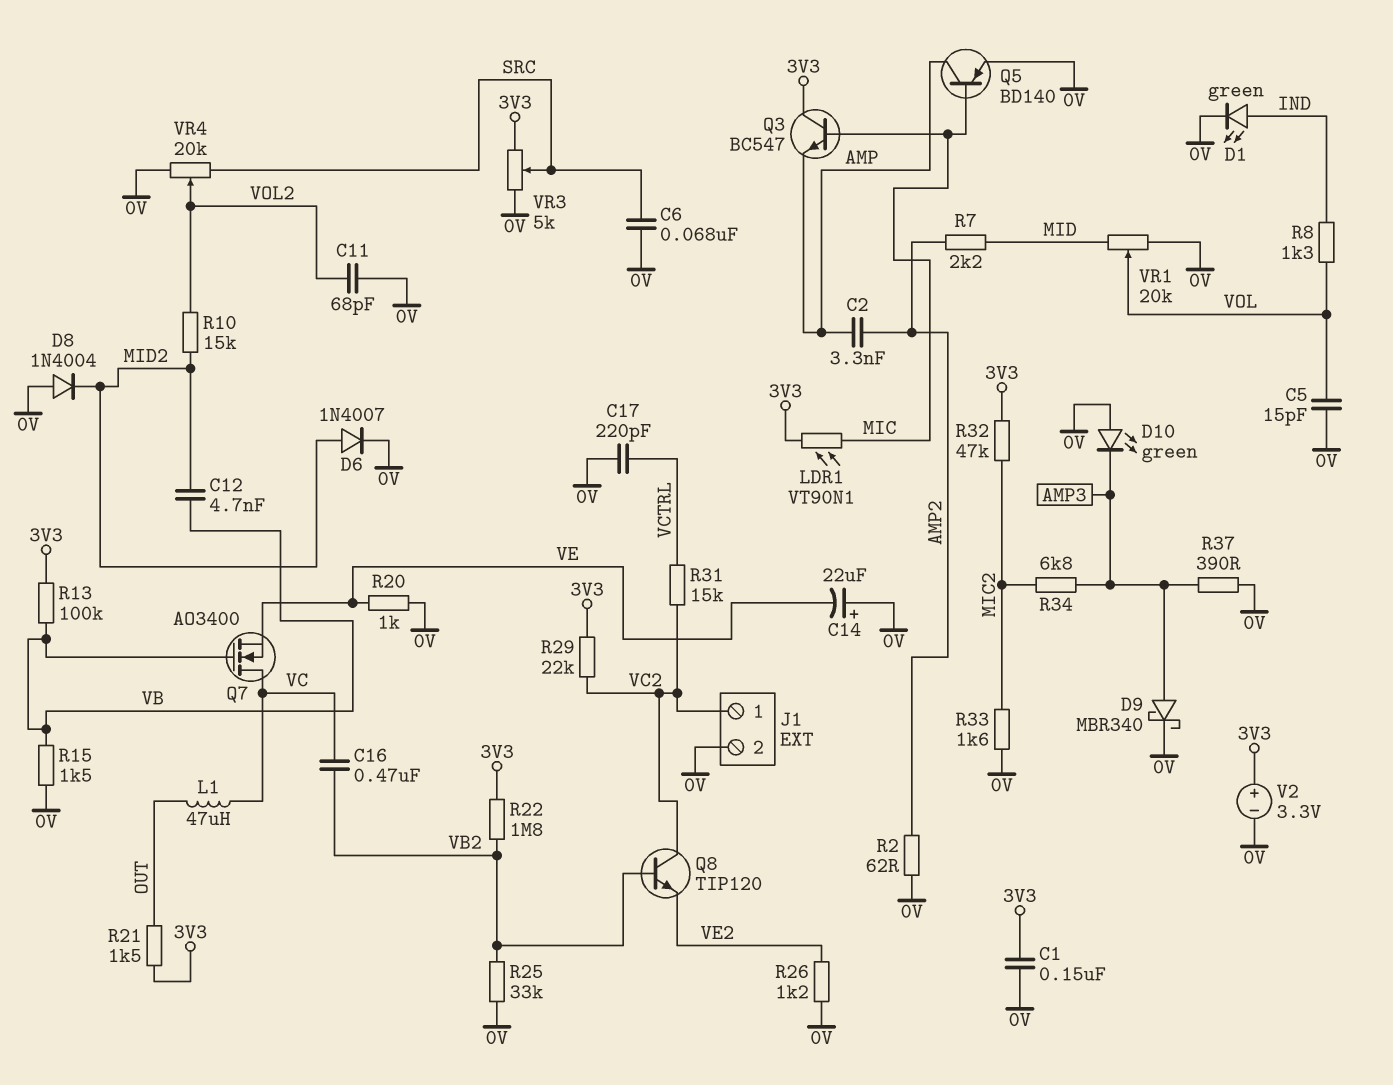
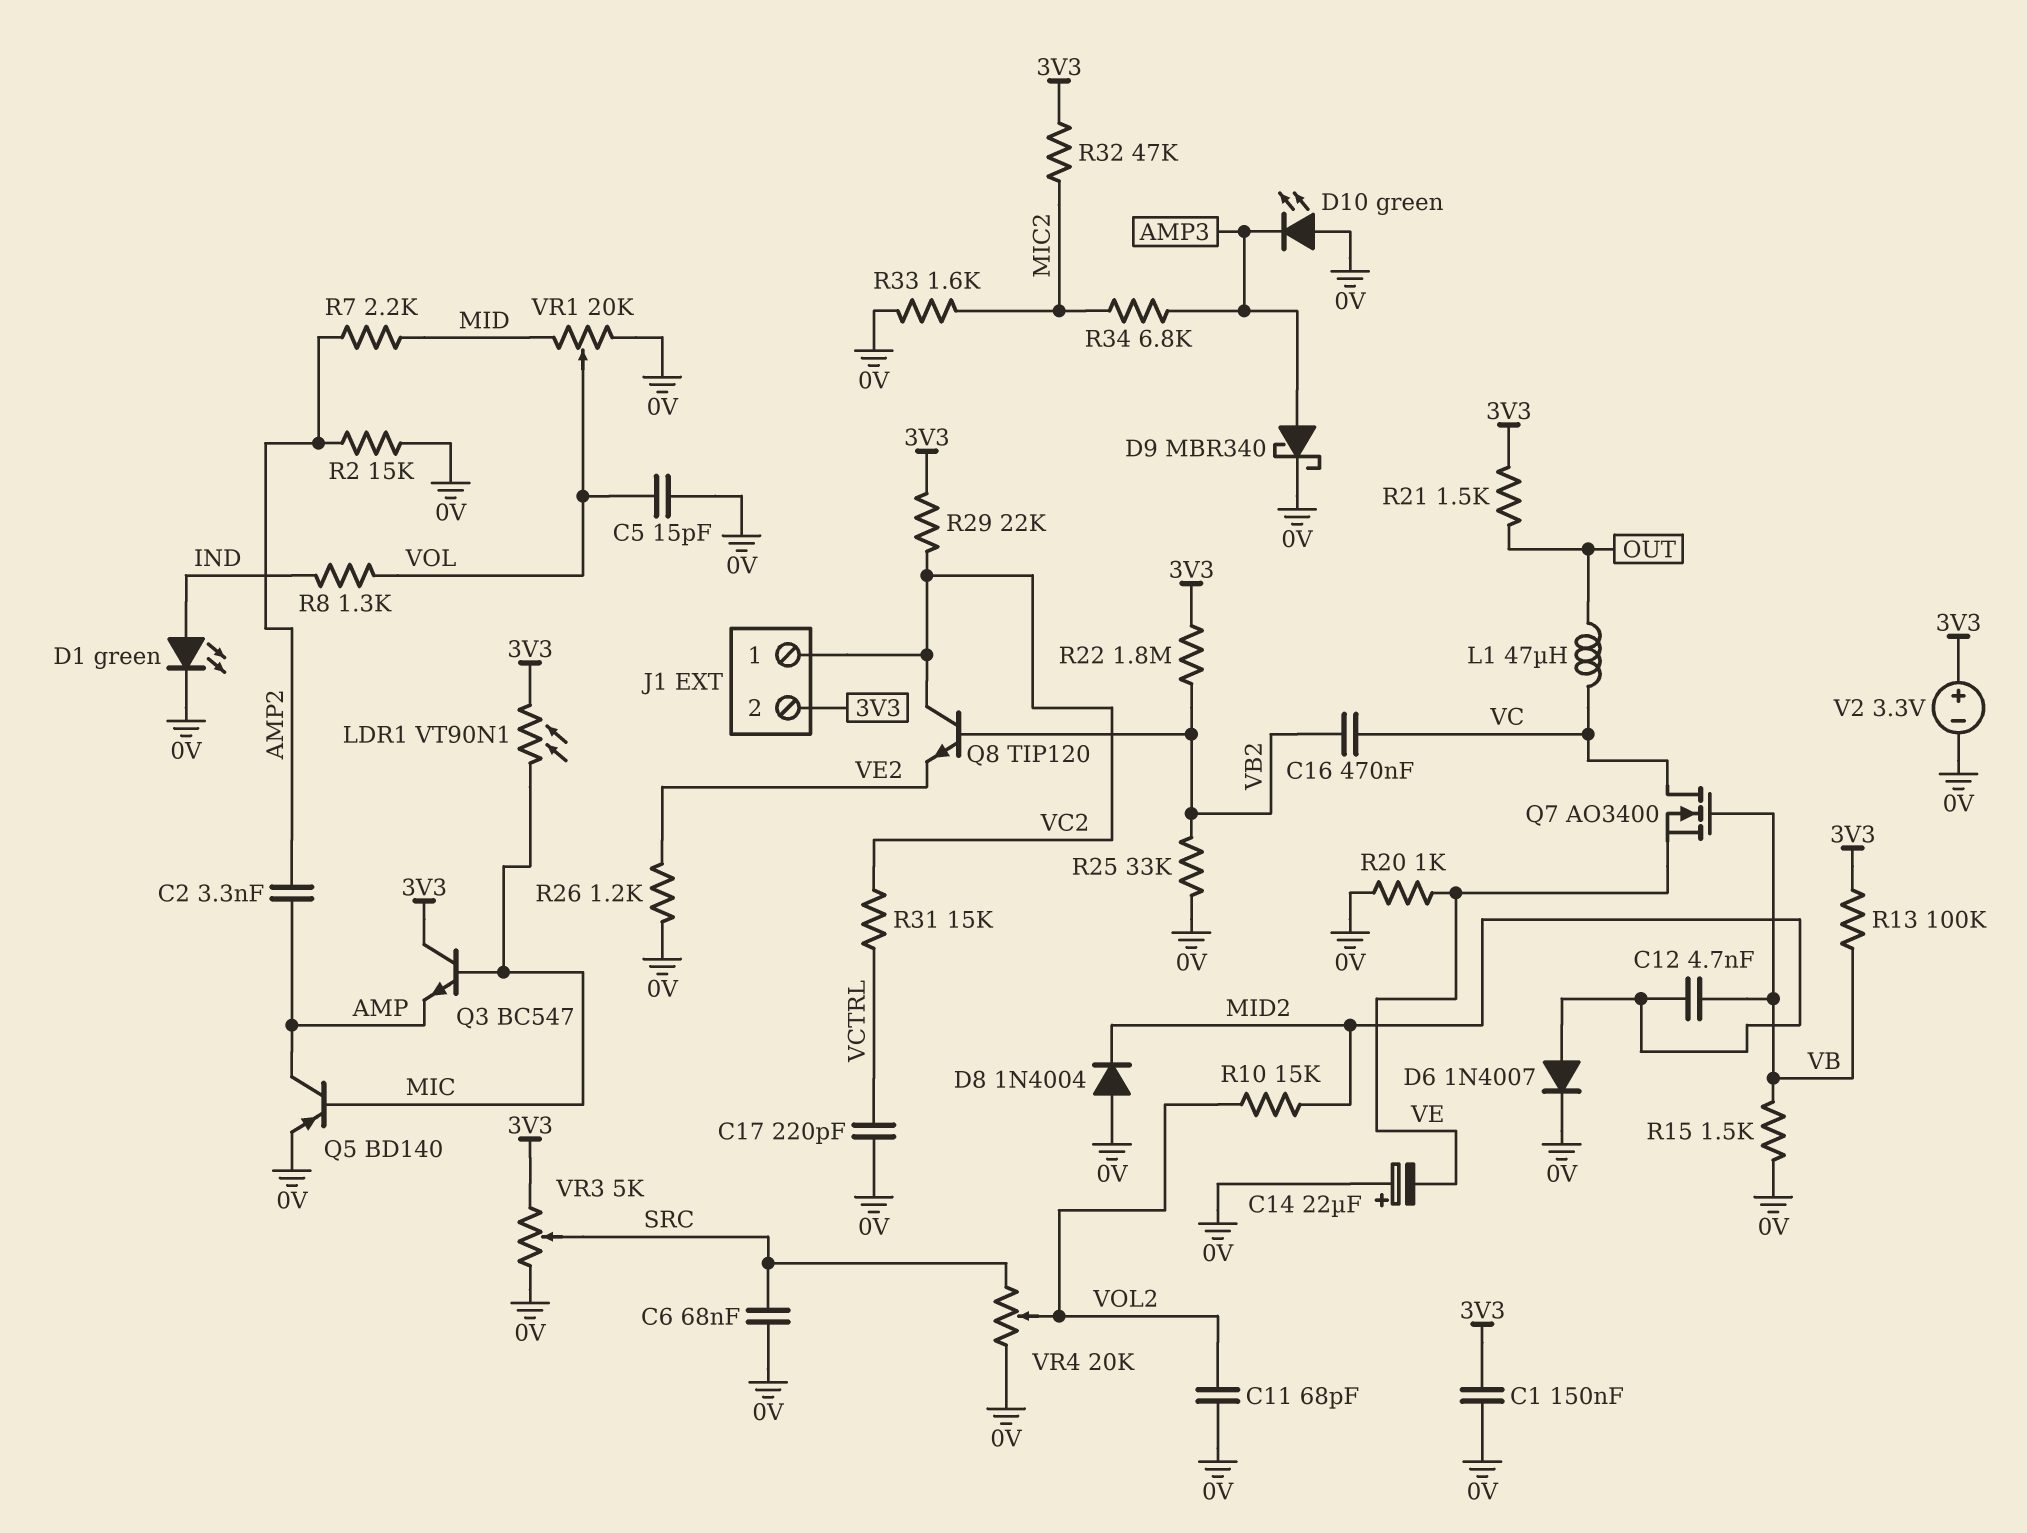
J1 pin 2: 0V -> 3V3
R2: 62 (0V, AMP2) -> 15k (0V, AMP2)
R37: 390 (0V, AMP3) -> none

